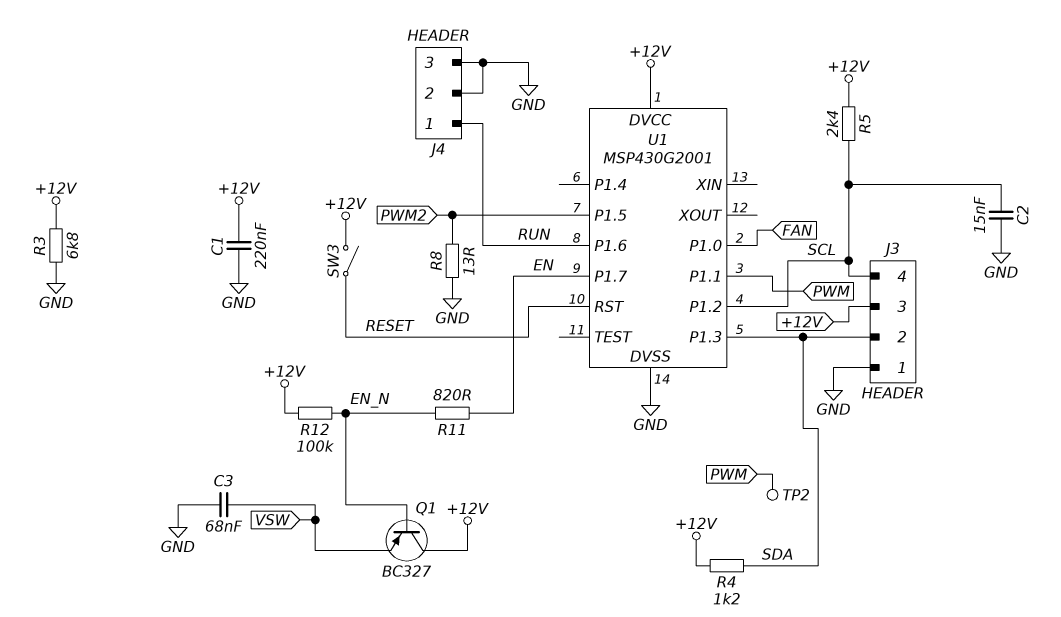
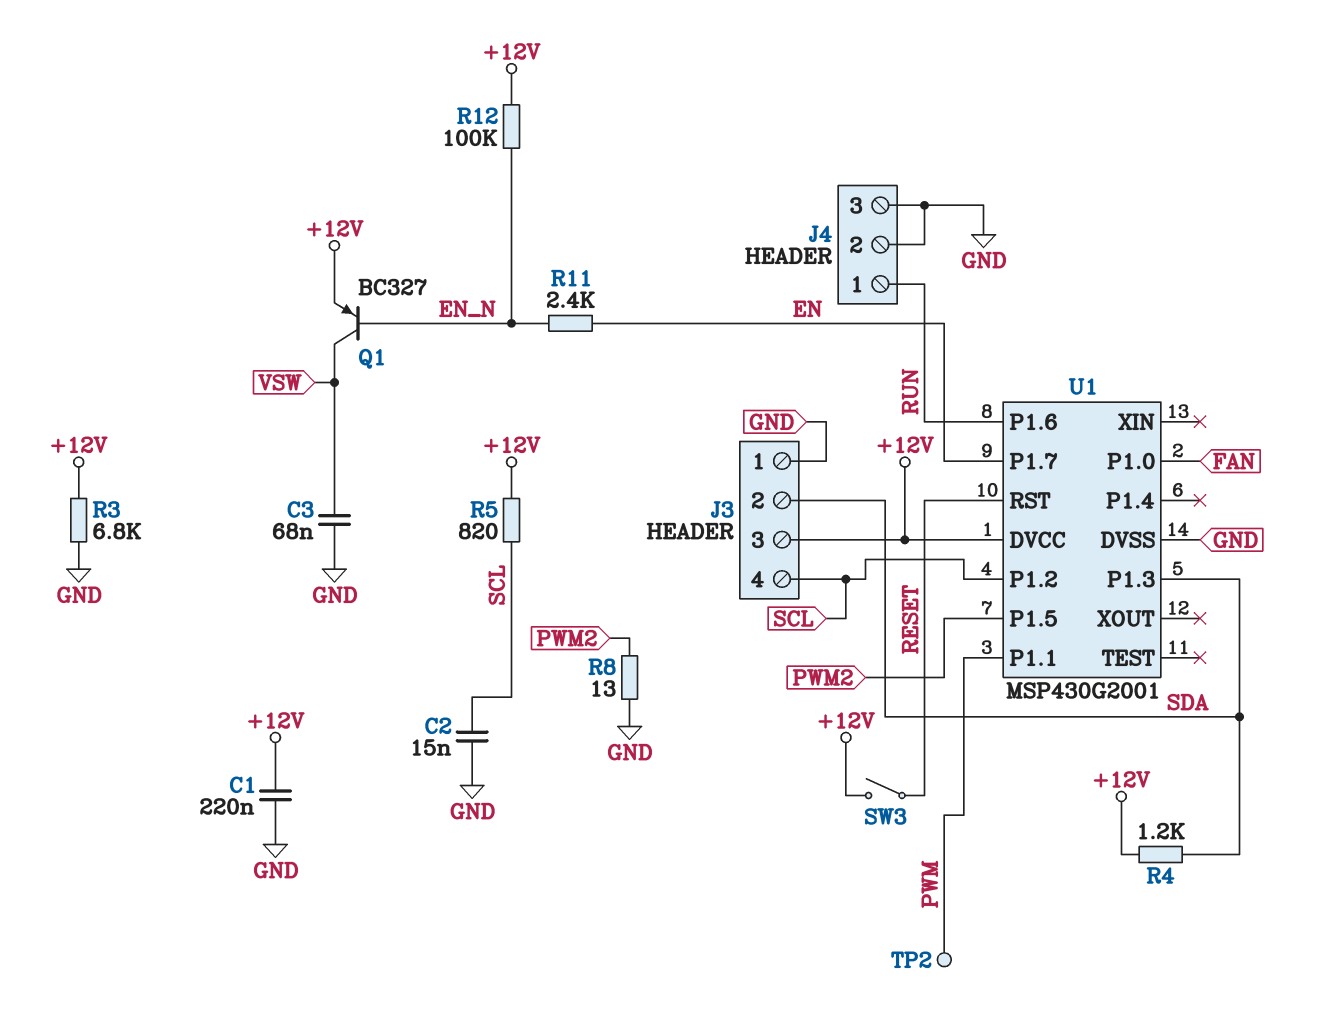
Q1: PNP BC327 (B EN_N, C +12V, E VSW) -> PNP BC327 (B EN_N, C VSW, E +12V)
R5: 2.4k (+12V, SCL) -> 820 (+12V, SCL)
R11: 820 (EN, EN_N) -> 2.4k (EN, EN_N)

